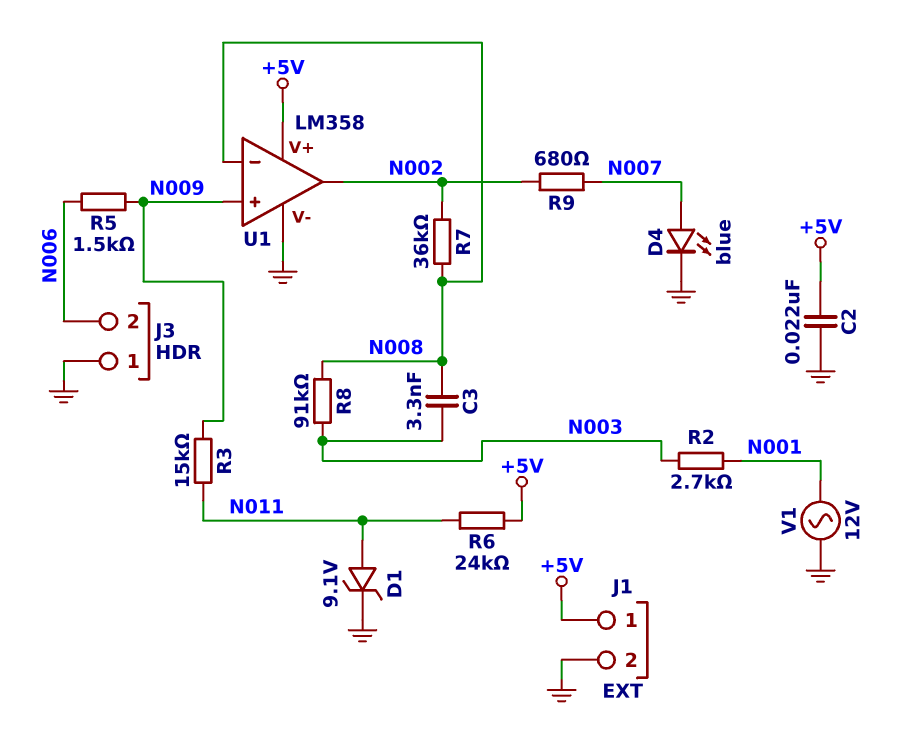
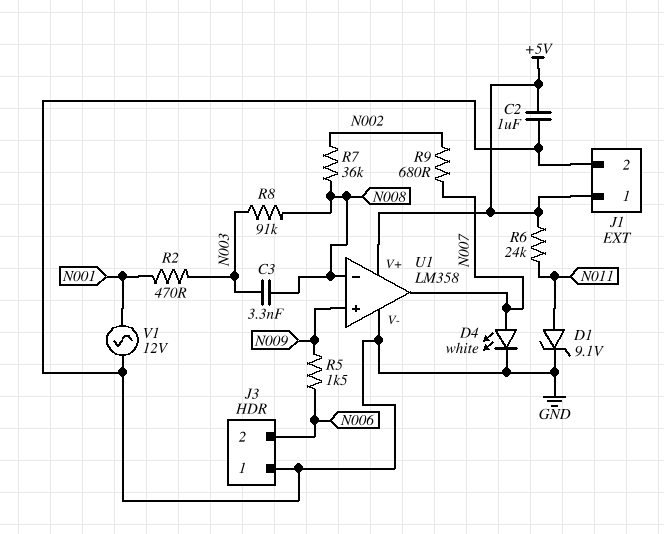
C2: 22nF (+5V, GND) -> 1uF (+5V, GND)
D4: LED blue (A N007, K GND) -> LED white (A N007, K GND)
R2: 2.7k (N001, N003) -> 470 (N001, N003)
R3: 15k (N009, N011) -> none
U1 pin out: N002 -> N007

